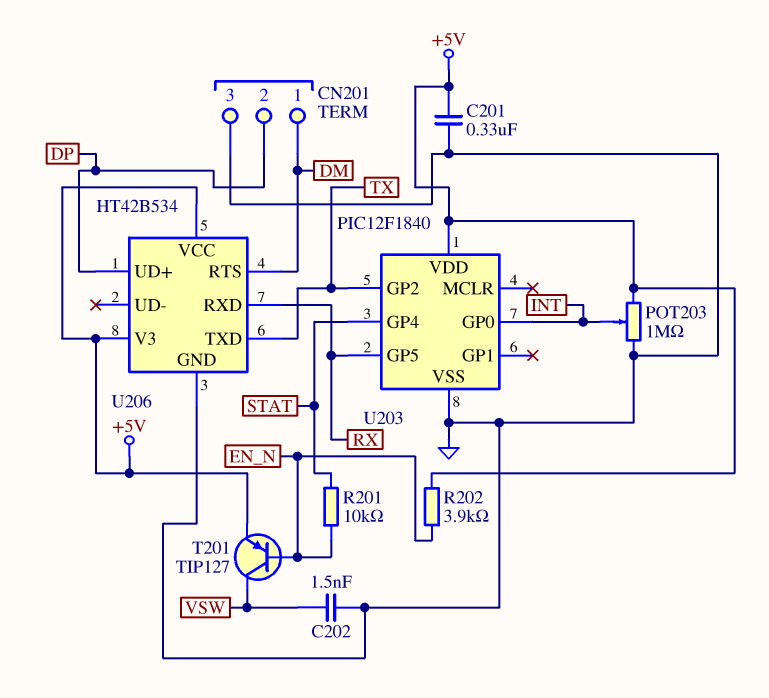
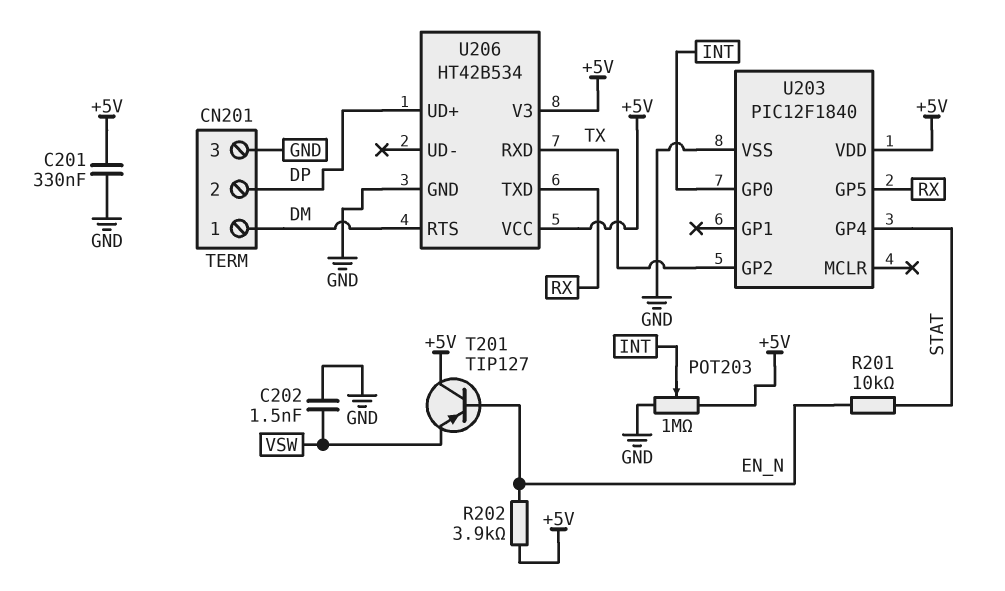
T201: PNP TIP127 (B EN_N, C VSW, E +5V) -> PNP TIP127 (B EN_N, C +5V, E VSW)
U206 pin RXD: RX -> TX
U206 pin TXD: TX -> RX

